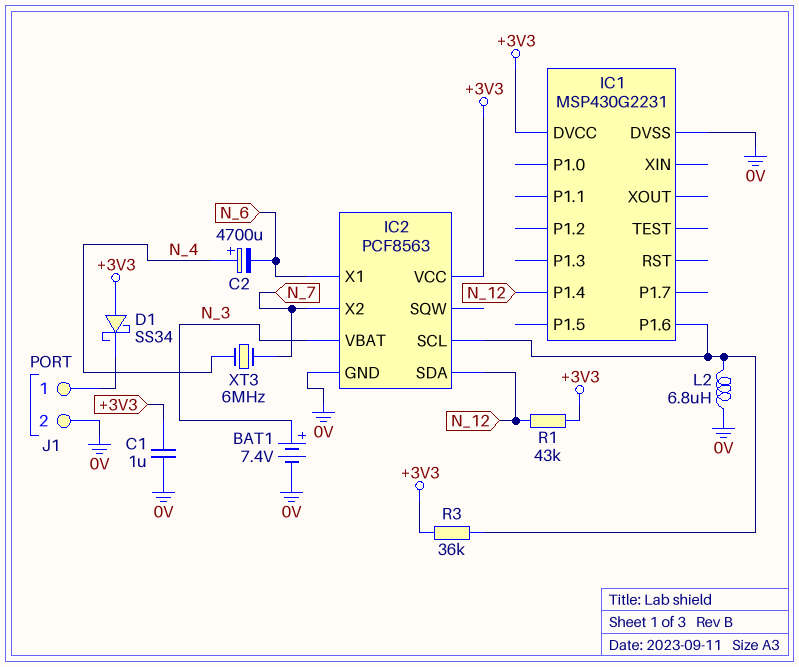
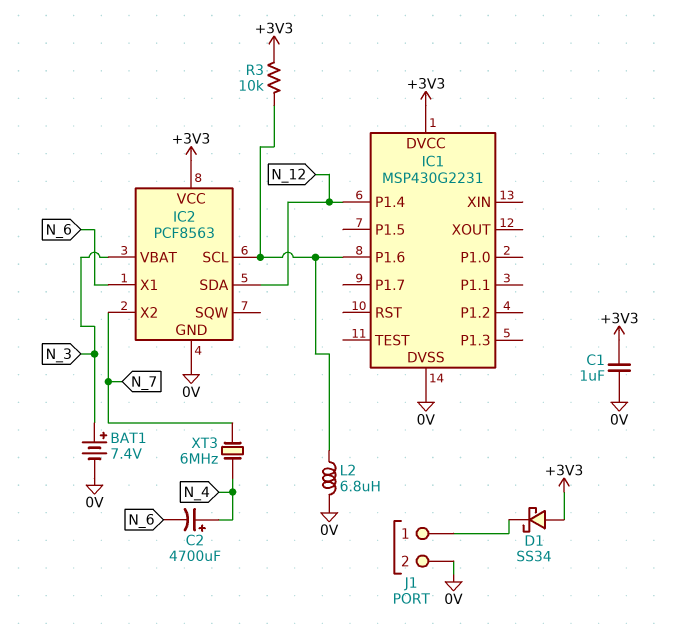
R1: 43k (+3V3, N_12) -> none
R3: 36k (+3V3, IC1/P1.6) -> 10k (+3V3, IC1/P1.6)

